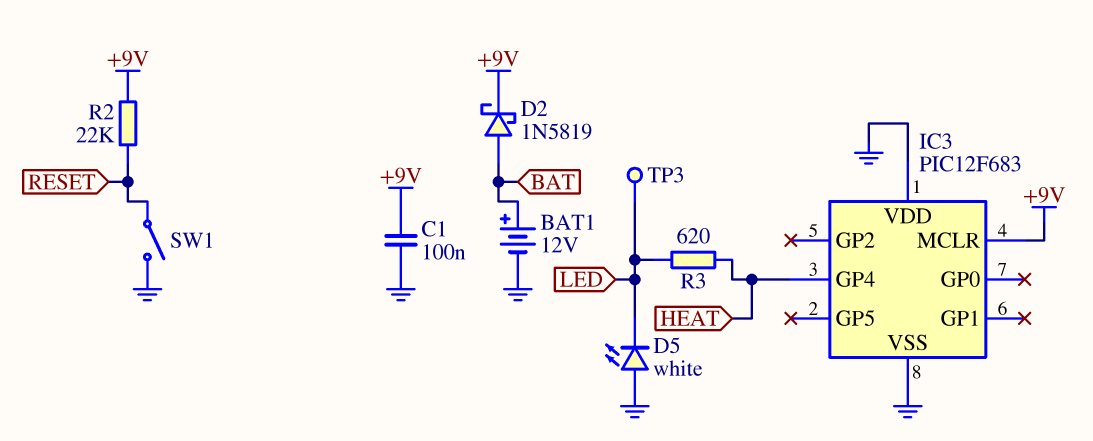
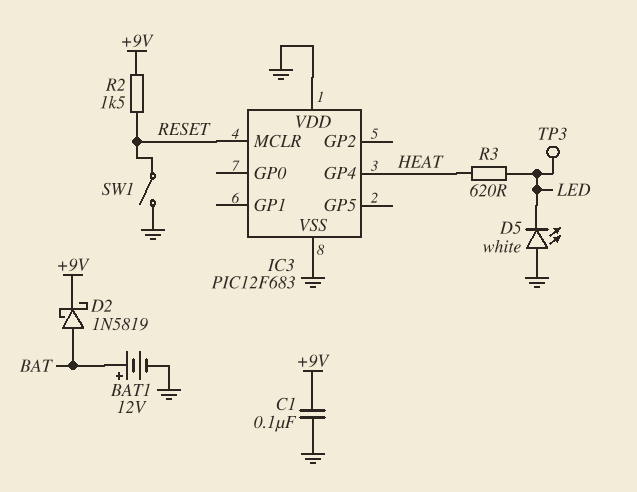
IC3 pin MCLR: +9V -> RESET
R2: 22k (+9V, RESET) -> 1.5k (+9V, RESET)

